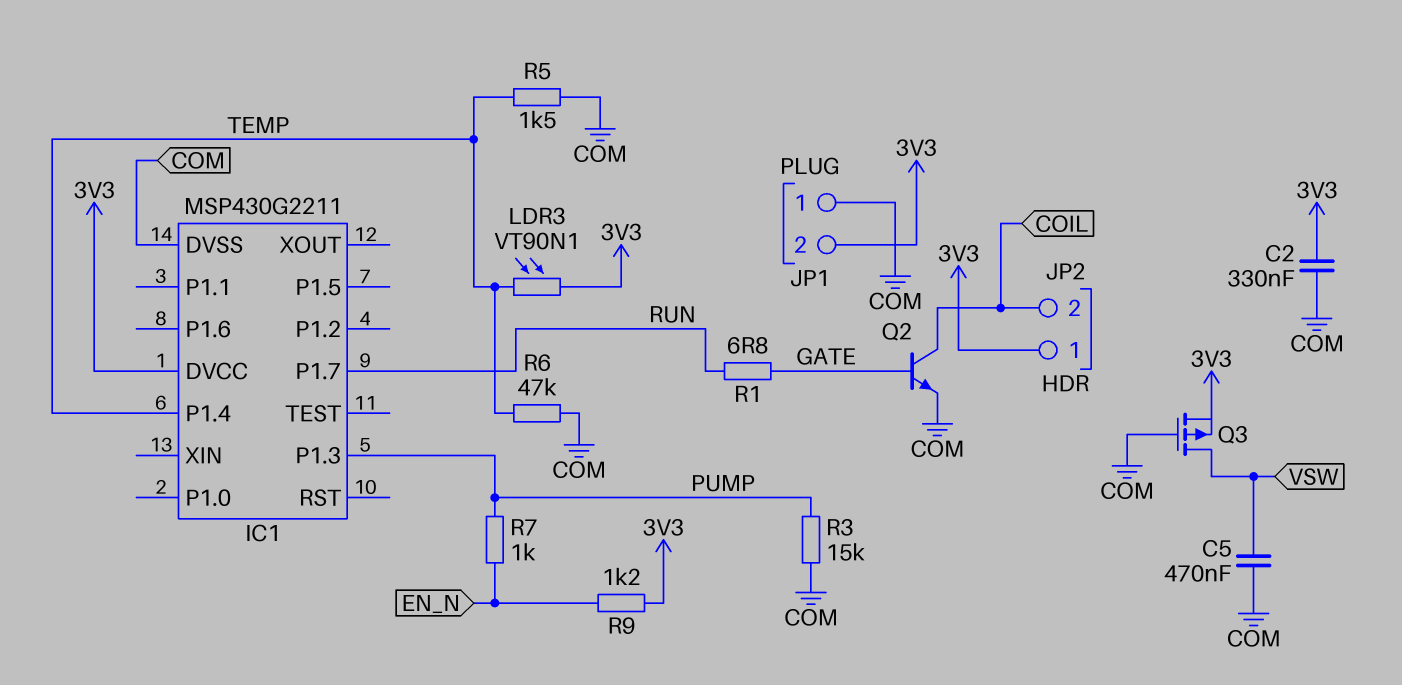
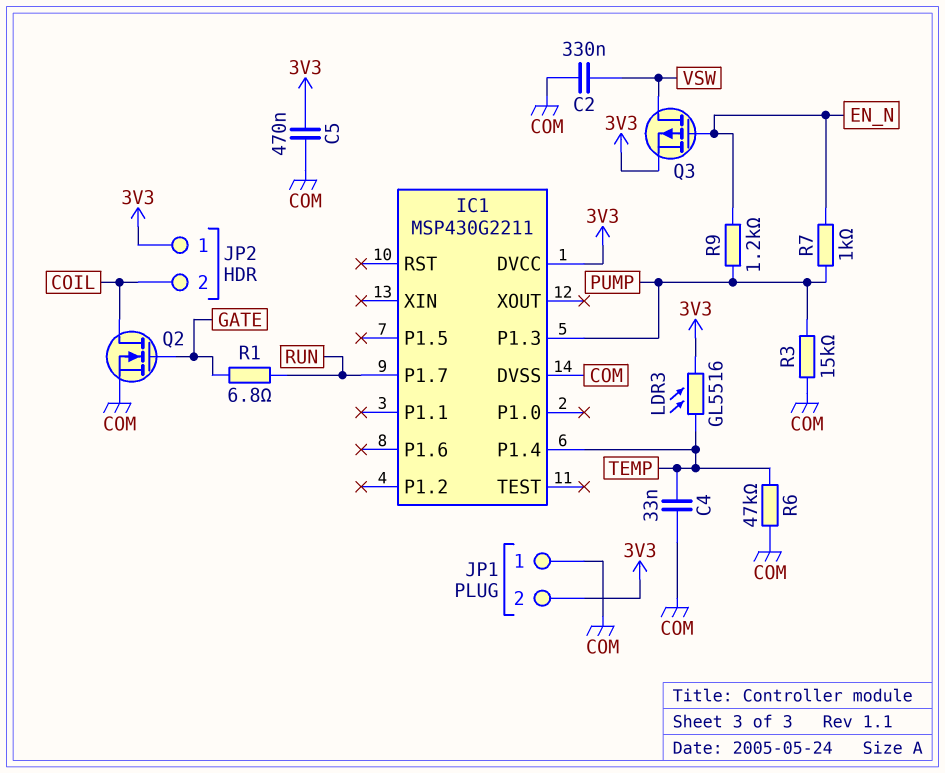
C2: 330nF (3V3, COM) -> 330nF (COM, VSW)
C4: none -> 33nF (COM, TEMP)
C5: 470nF (COM, VSW) -> 470nF (3V3, COM)
LDR3: VT90N1 (3V3, TEMP) -> GL5516 (3V3, TEMP)
Q2: NPN (B GATE, C COIL, E COM) -> NMOS (G GATE, D COIL, S COM)
Q3: PMOS (G COM, D VSW, S 3V3) -> PMOS (G EN_N, D VSW, S 3V3)
R5: 1.5k (COM, TEMP) -> none
R9: 1.2k (3V3, EN_N) -> 1.2k (EN_N, PUMP)

